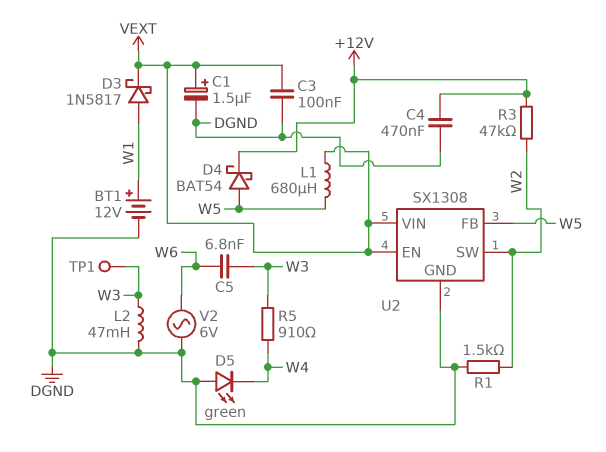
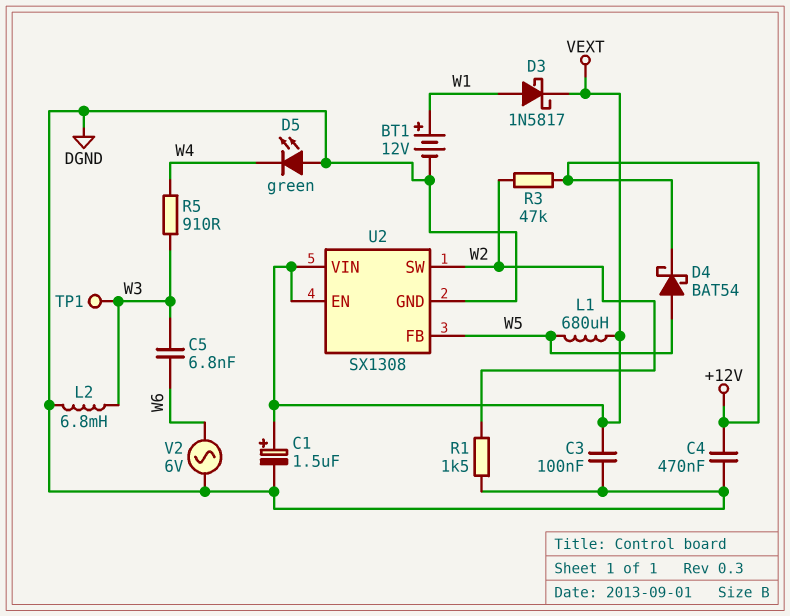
L2: 47mH (DGND, W3) -> 6.8mH (DGND, W3)

